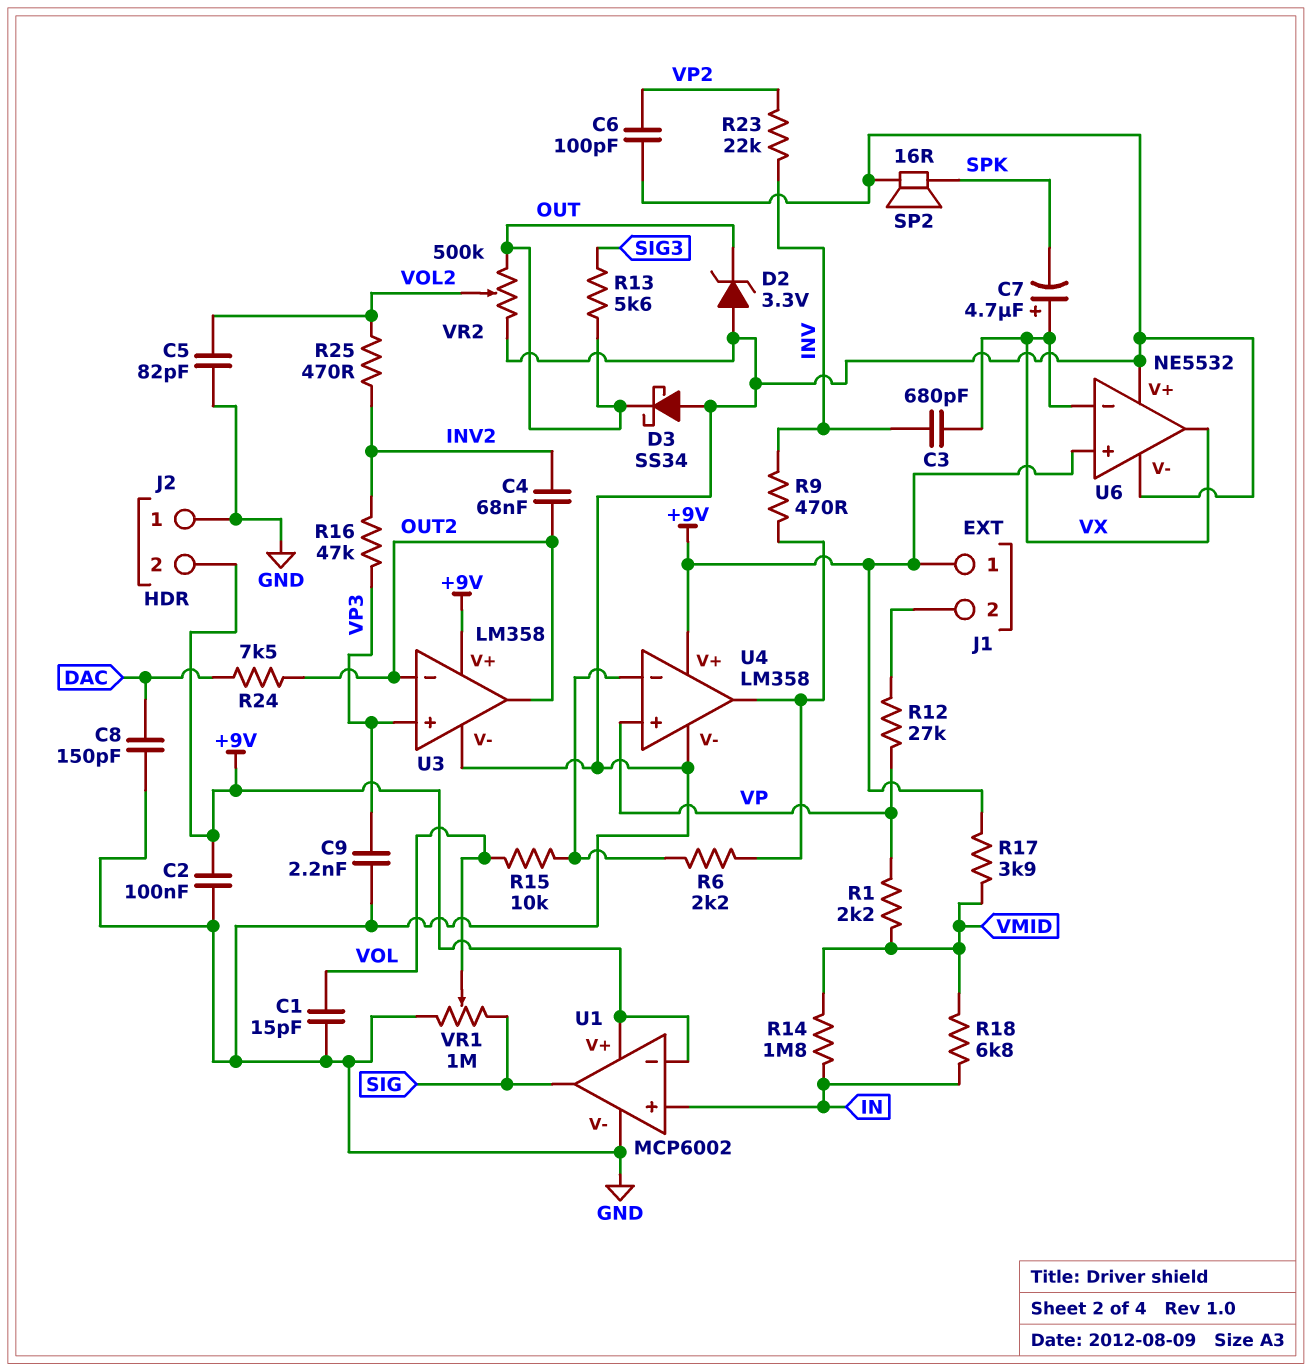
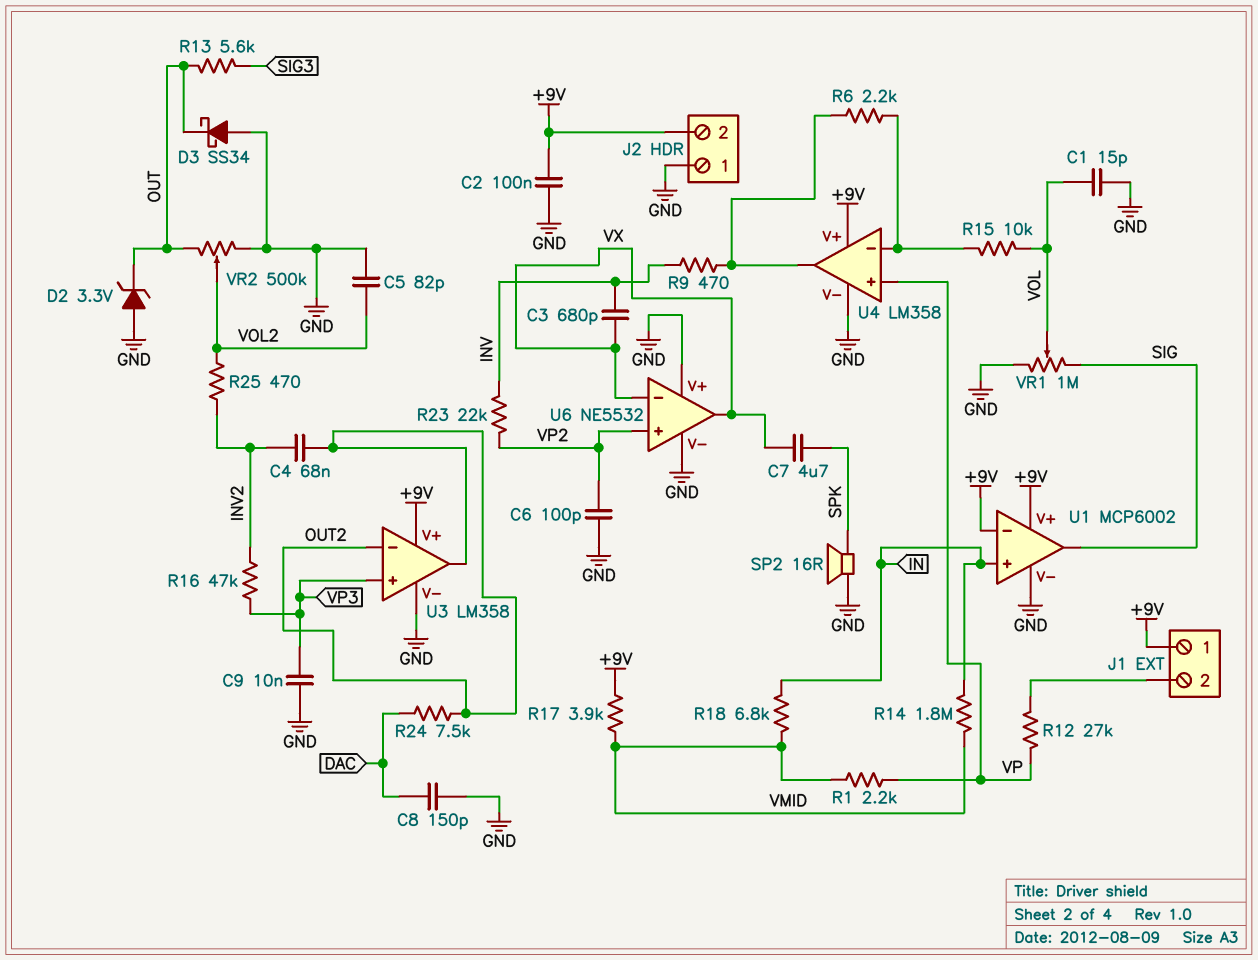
C7: 4.7uF (plus VX, minus SPK) -> 4.7uF (SPK, VX)
C9: 2.2nF (GND, VP3) -> 10nF (GND, VP3)
U6 pin in+: +9V -> VP2

